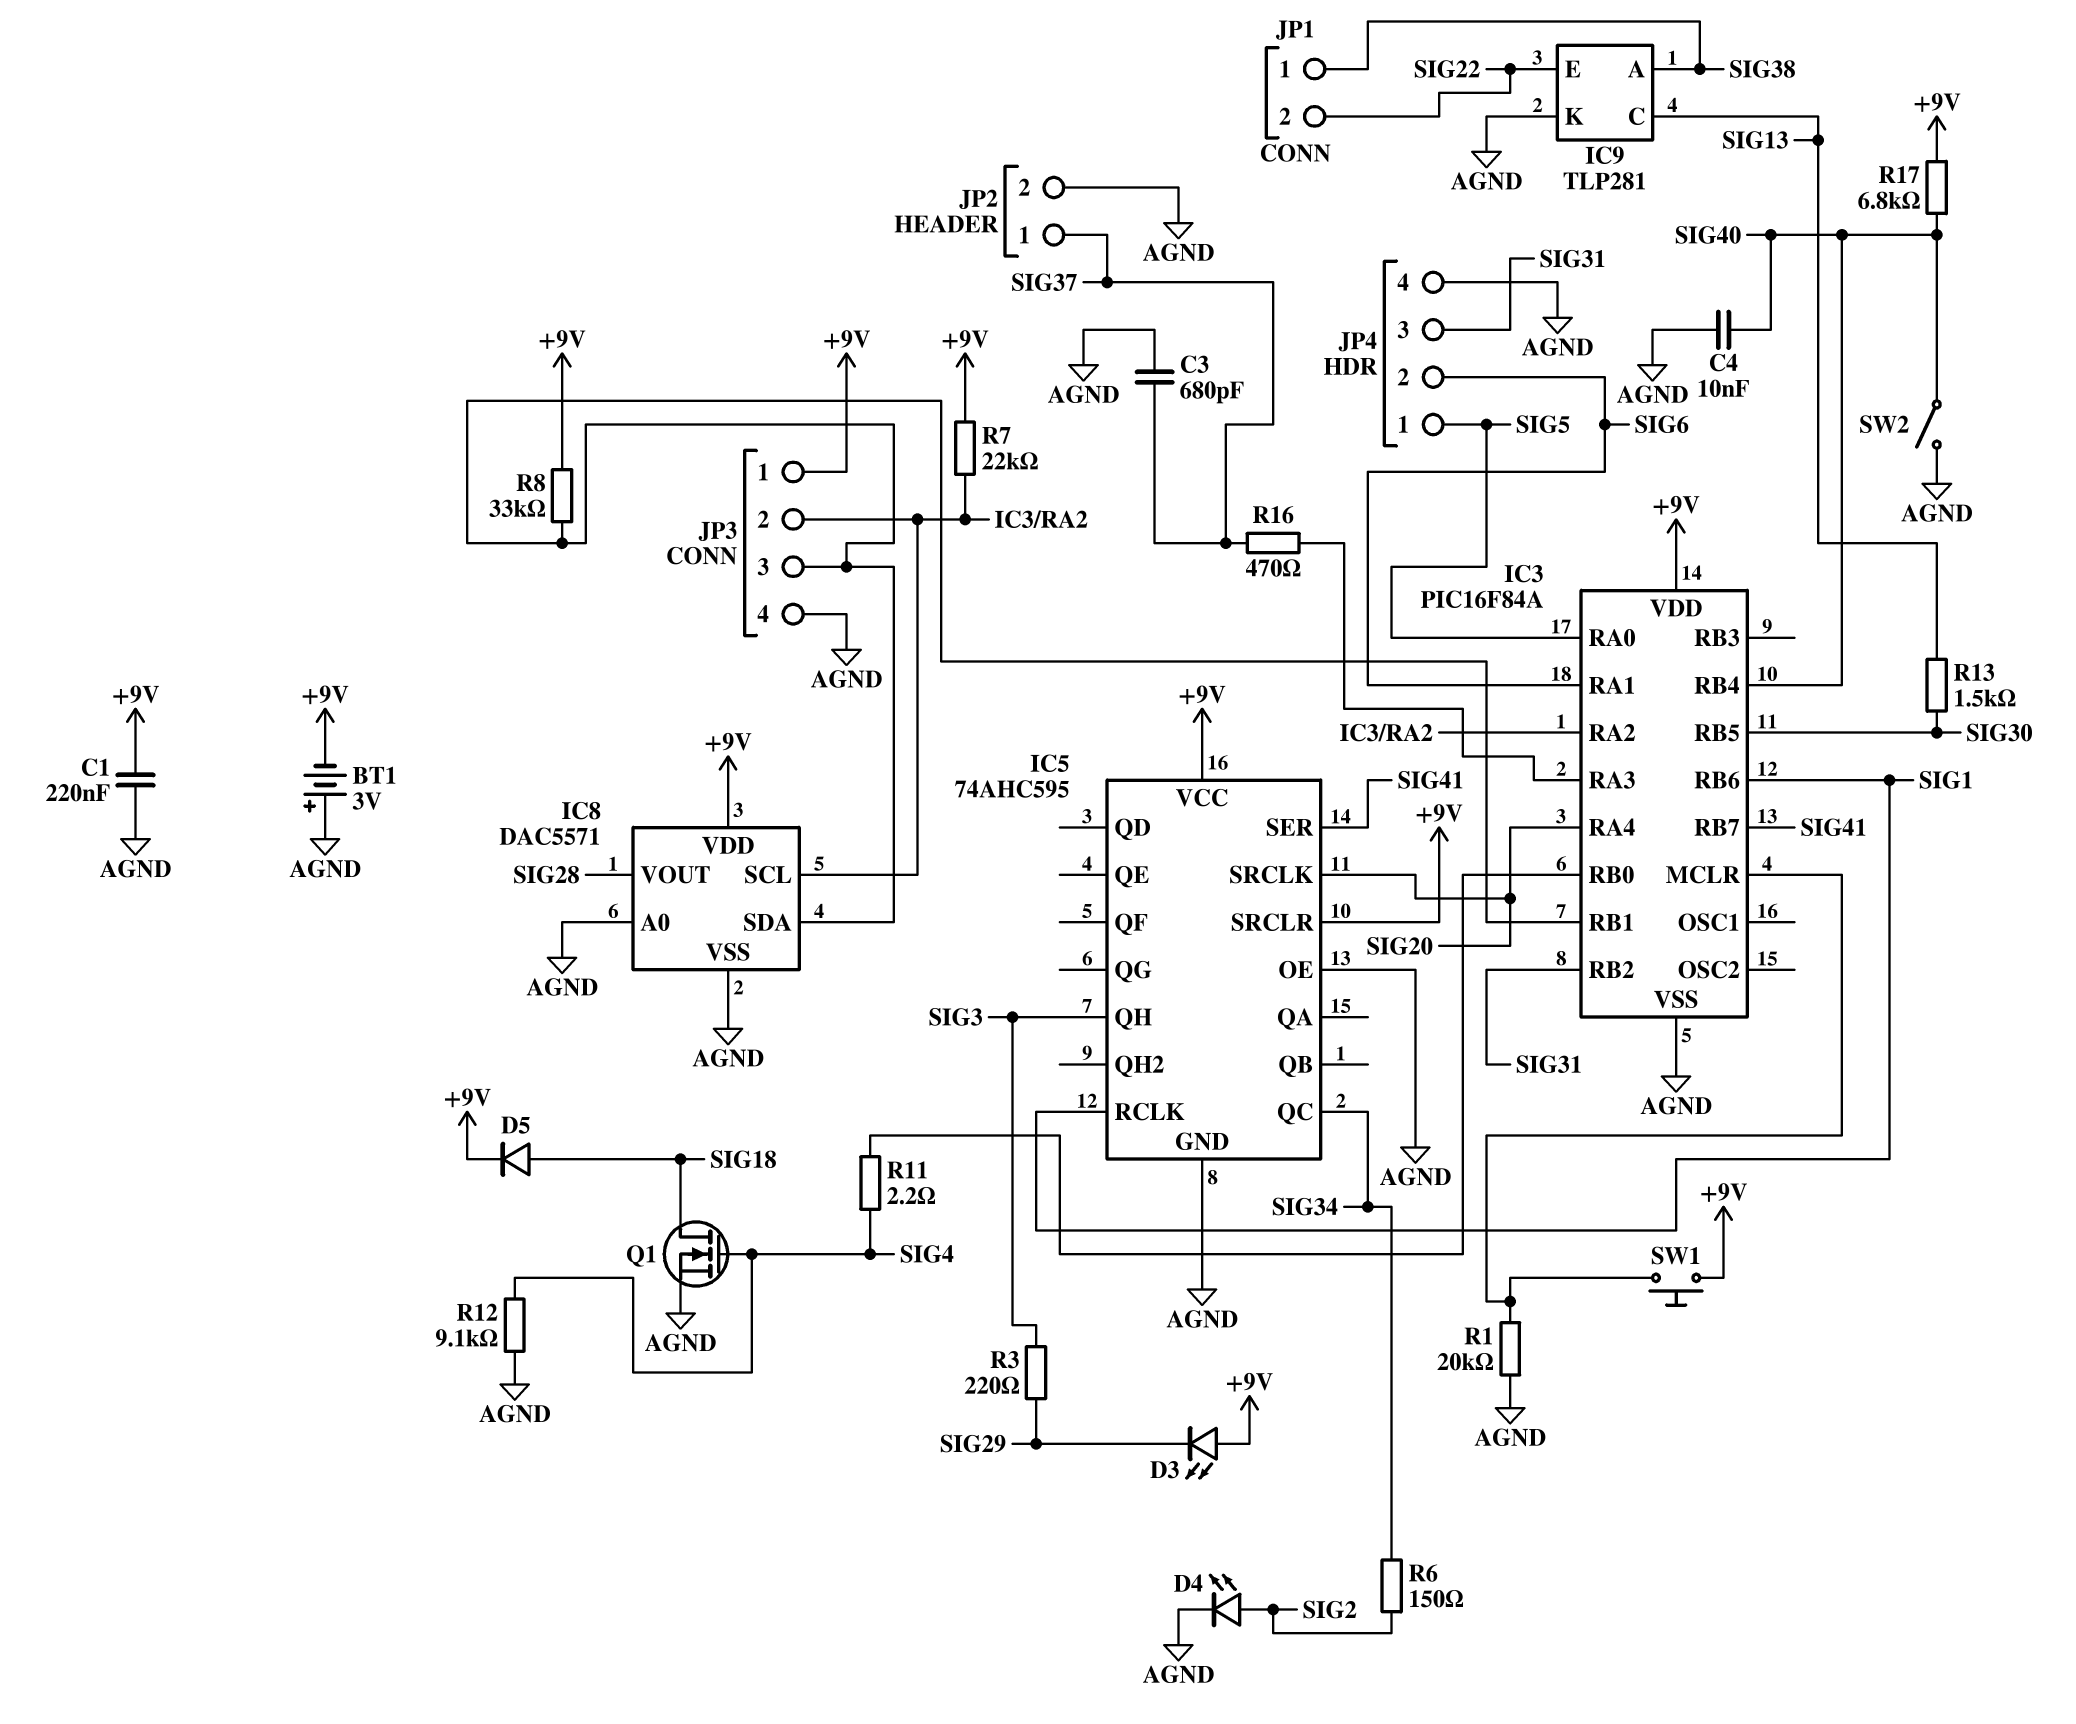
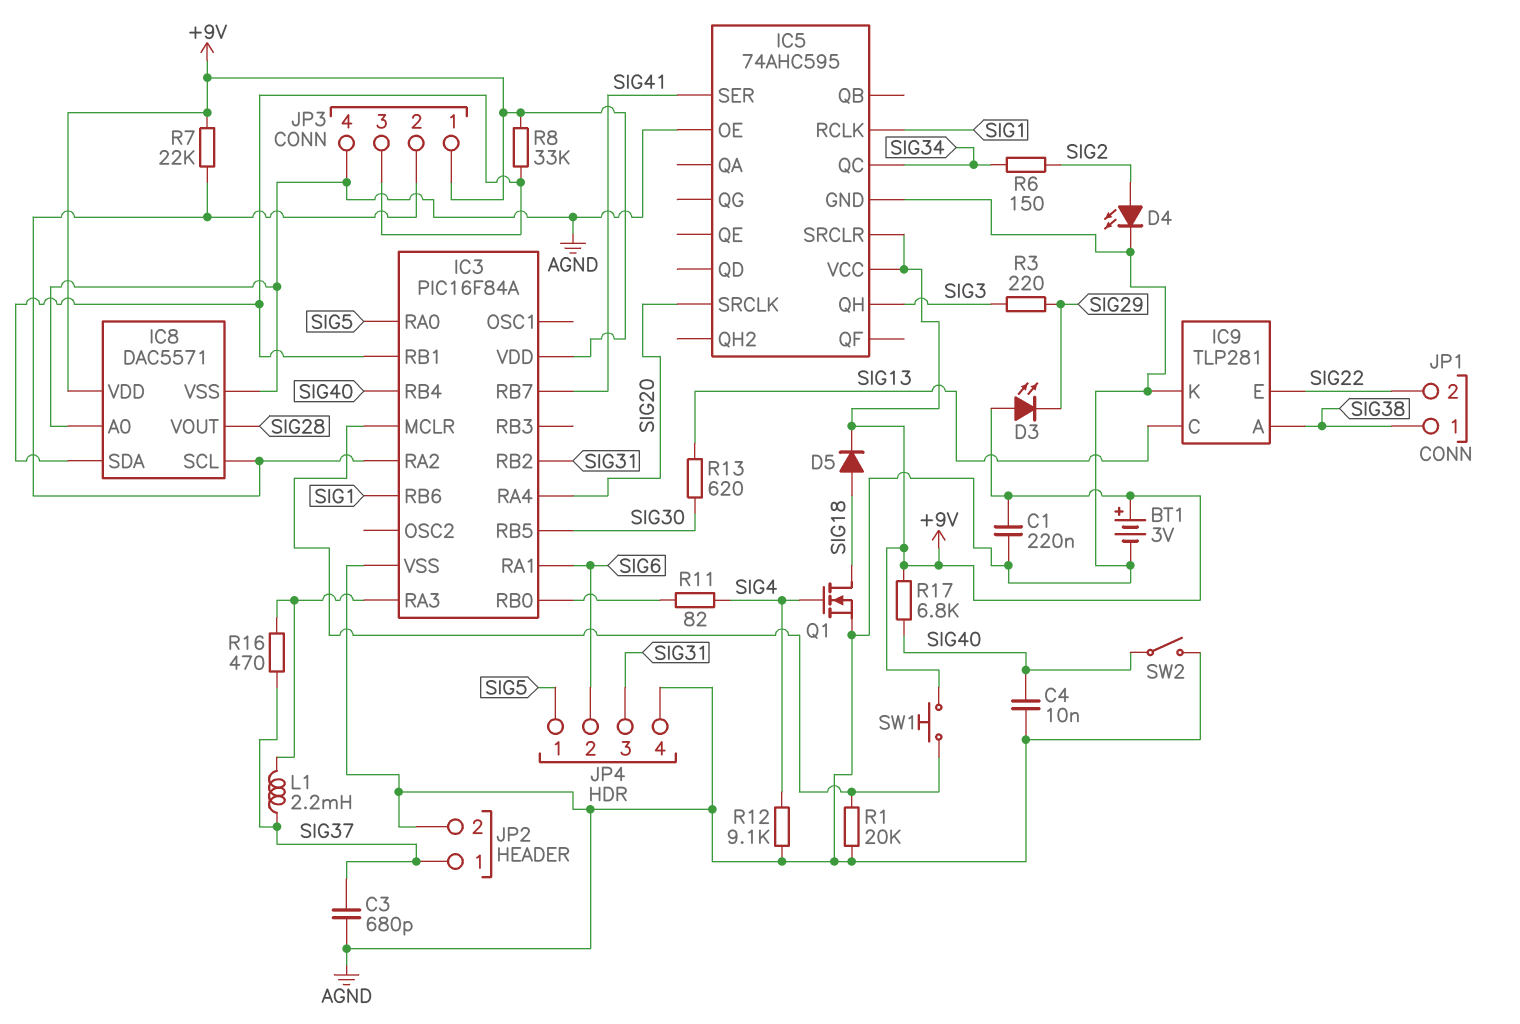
BT1: 3V (plus AGND, minus +9V) -> 3V (plus +9V, minus AGND)
L1: none -> 2.2mH (IC3/RA3, SIG37)
R11: 2.2 (IC3/RB0, SIG4) -> 82 (IC3/RB0, SIG4)
R13: 1.5k (SIG13, SIG30) -> 620 (SIG13, SIG30)

